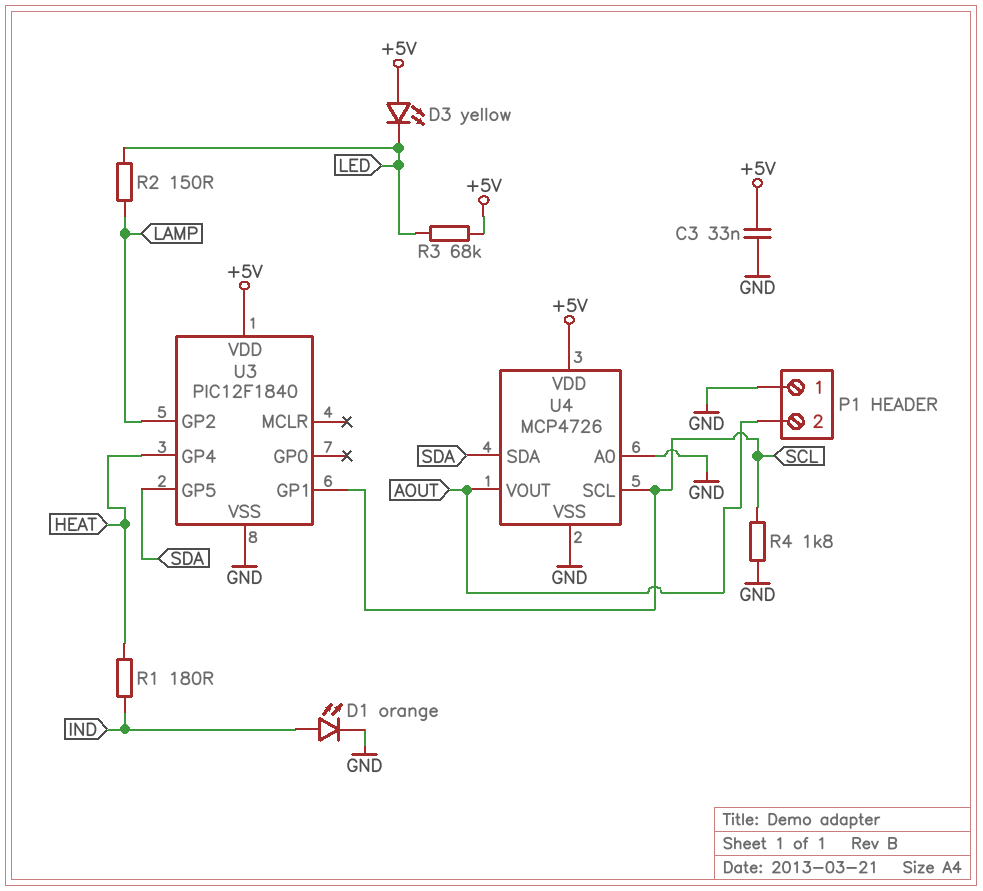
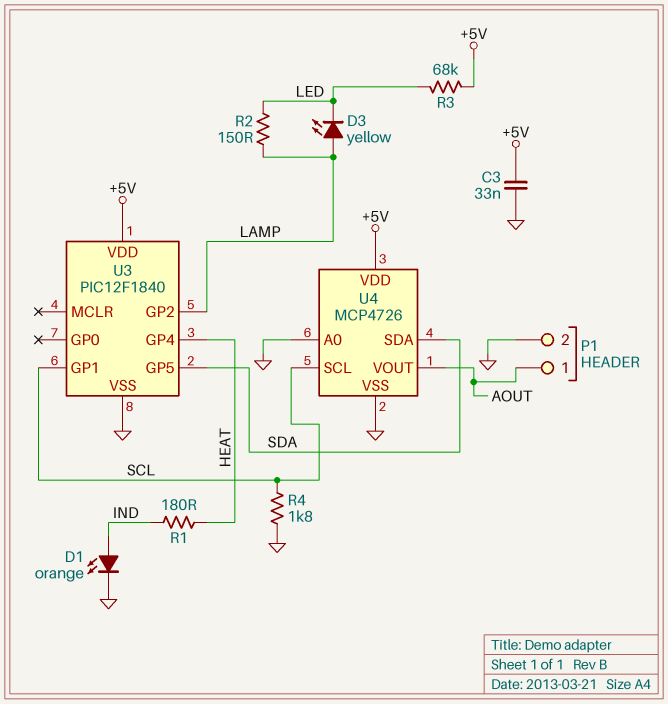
D3: LED yellow (A +5V, K LED) -> LED yellow (A LAMP, K LED)
P1 pin 1: GND -> AOUT
P1 pin 2: AOUT -> GND

